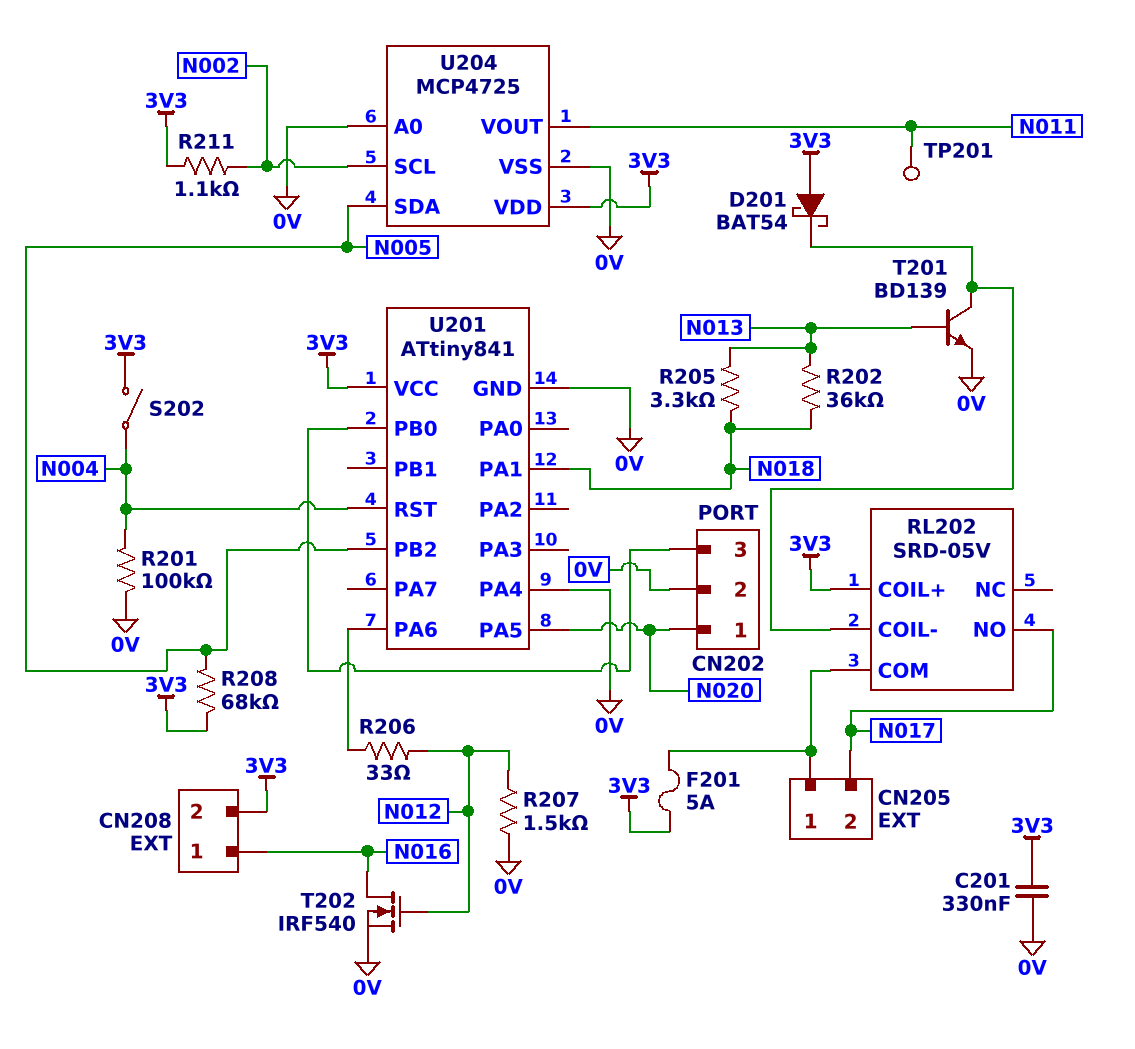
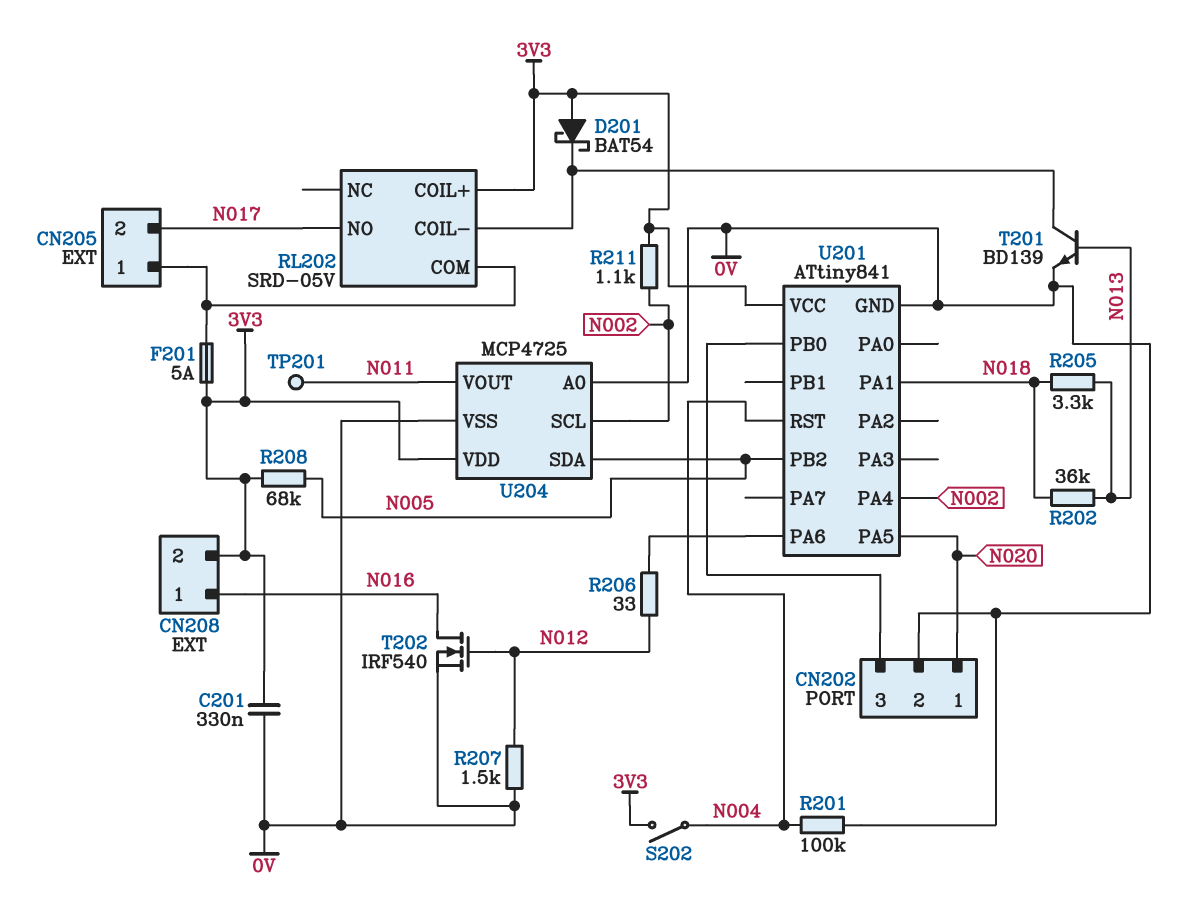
U201 pin PA4: 0V -> N002

